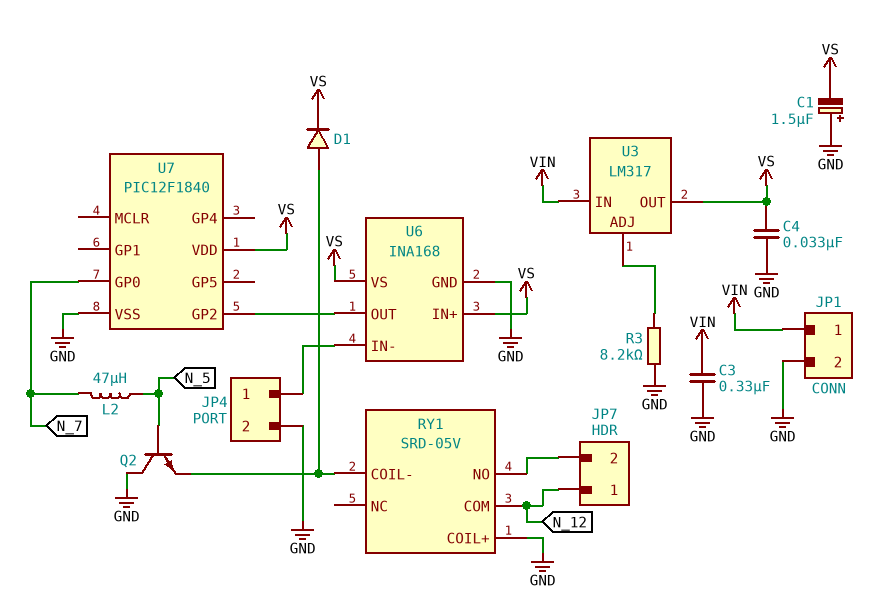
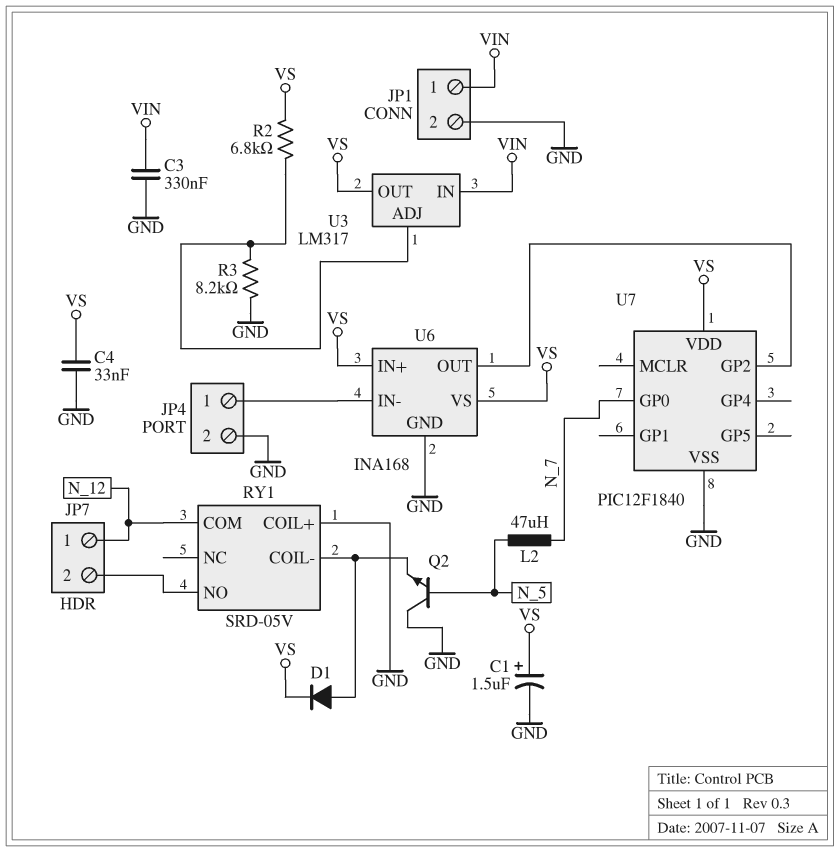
C1: 1.5uF (plus GND, minus VS) -> 1.5uF (plus VS, minus GND)
R2: none -> 6.8k (U3/ADJ, VS)

